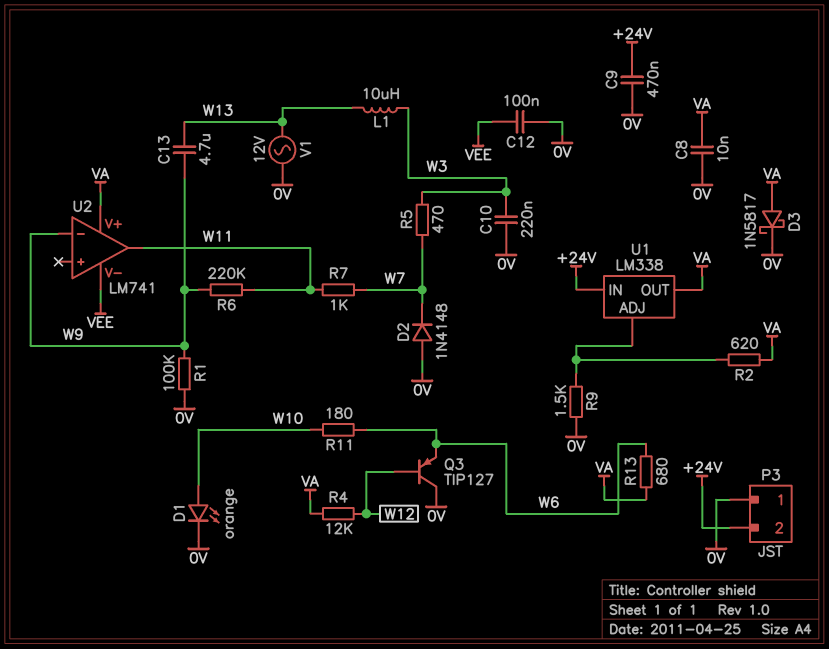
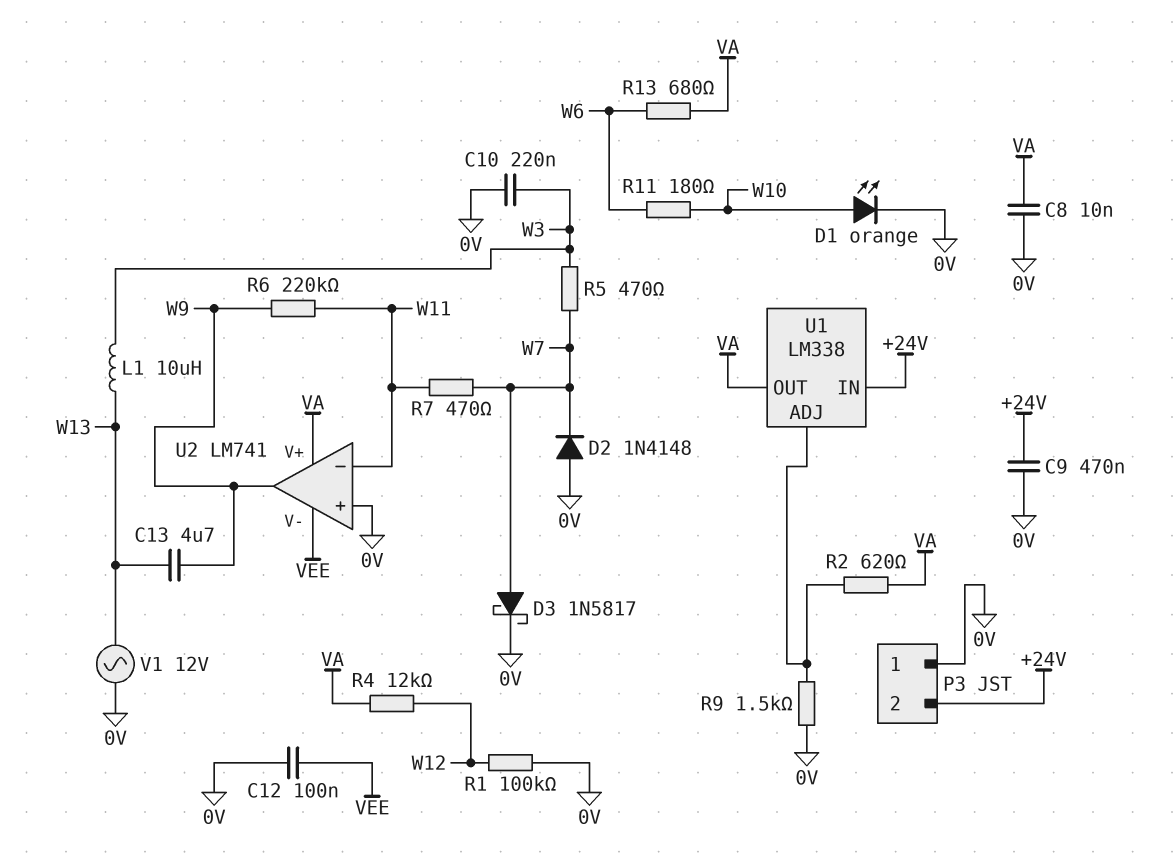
D3: schottky 1N5817 (A VA, K 0V) -> schottky 1N5817 (A W7, K 0V)
Q3: PNP TIP127 (B W12, C 0V, E W6) -> none
R1: 100k (0V, W9) -> 100k (0V, W12)
R7: 1k (W7, W11) -> 470 (W7, W11)
U2 pin in+: none -> 0V
U2 pin in-: W9 -> W11
U2 pin out: W11 -> W9

